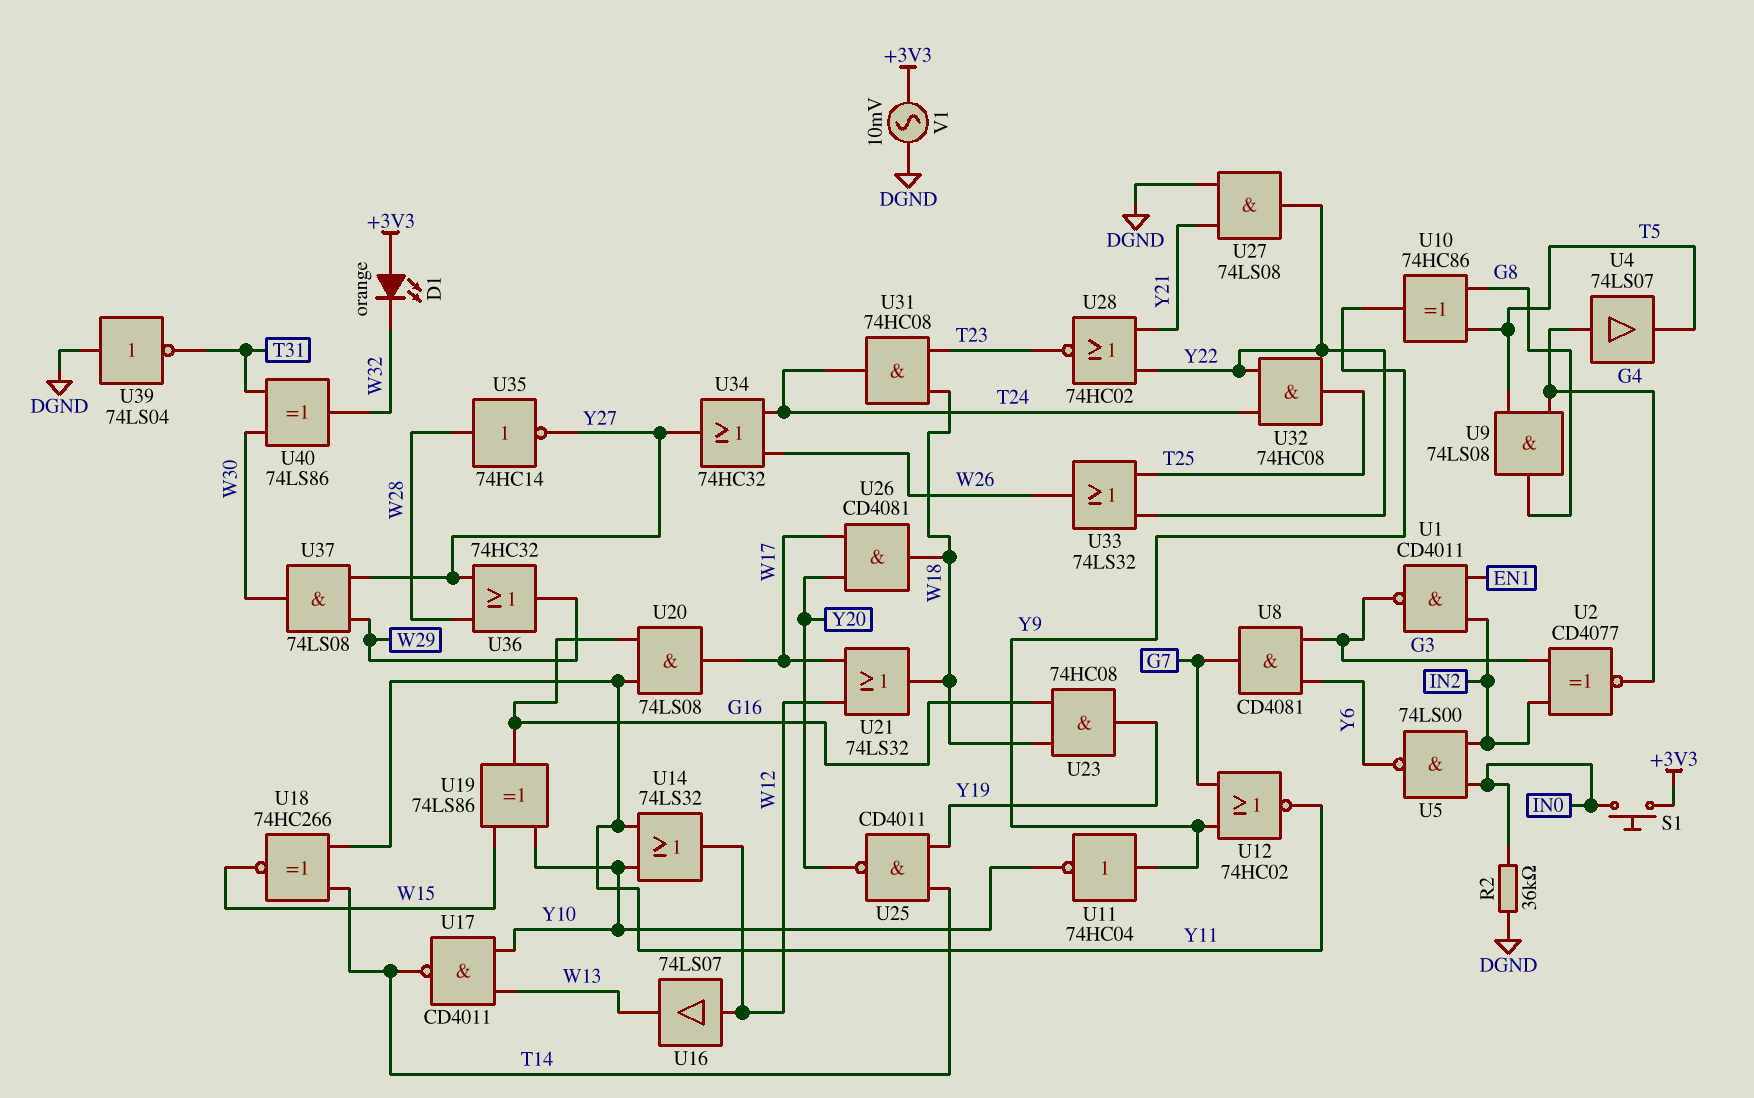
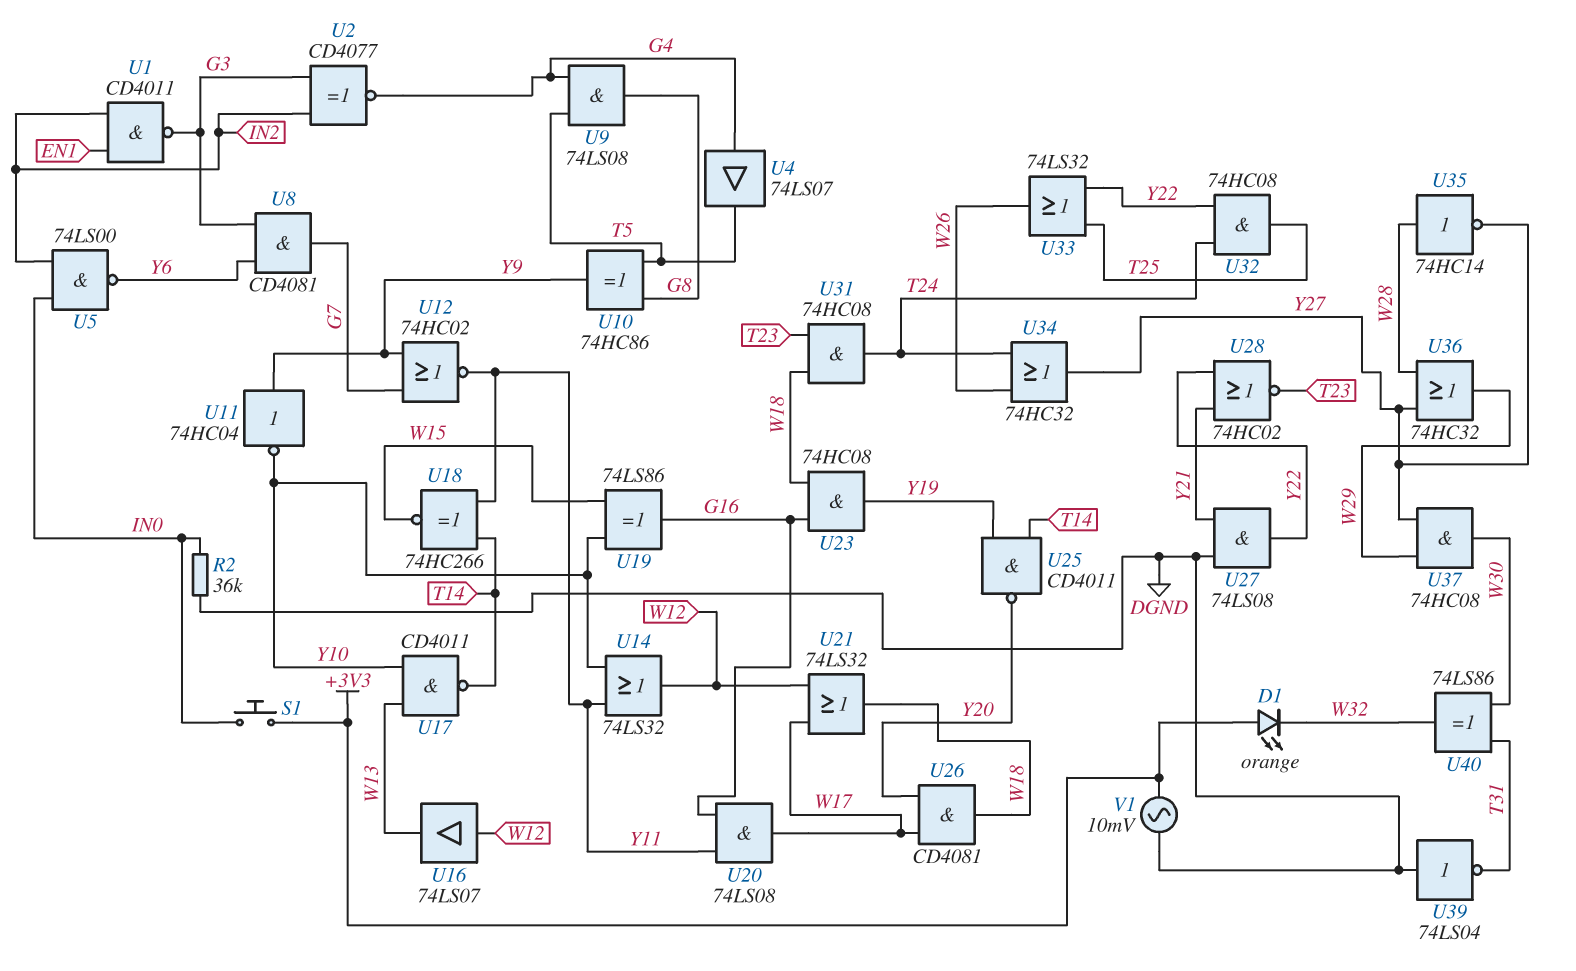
U37: AND 74LS08 (in W29, in Y27, out W30) -> AND 74HC08 (in W29, in Y27, out W30)

